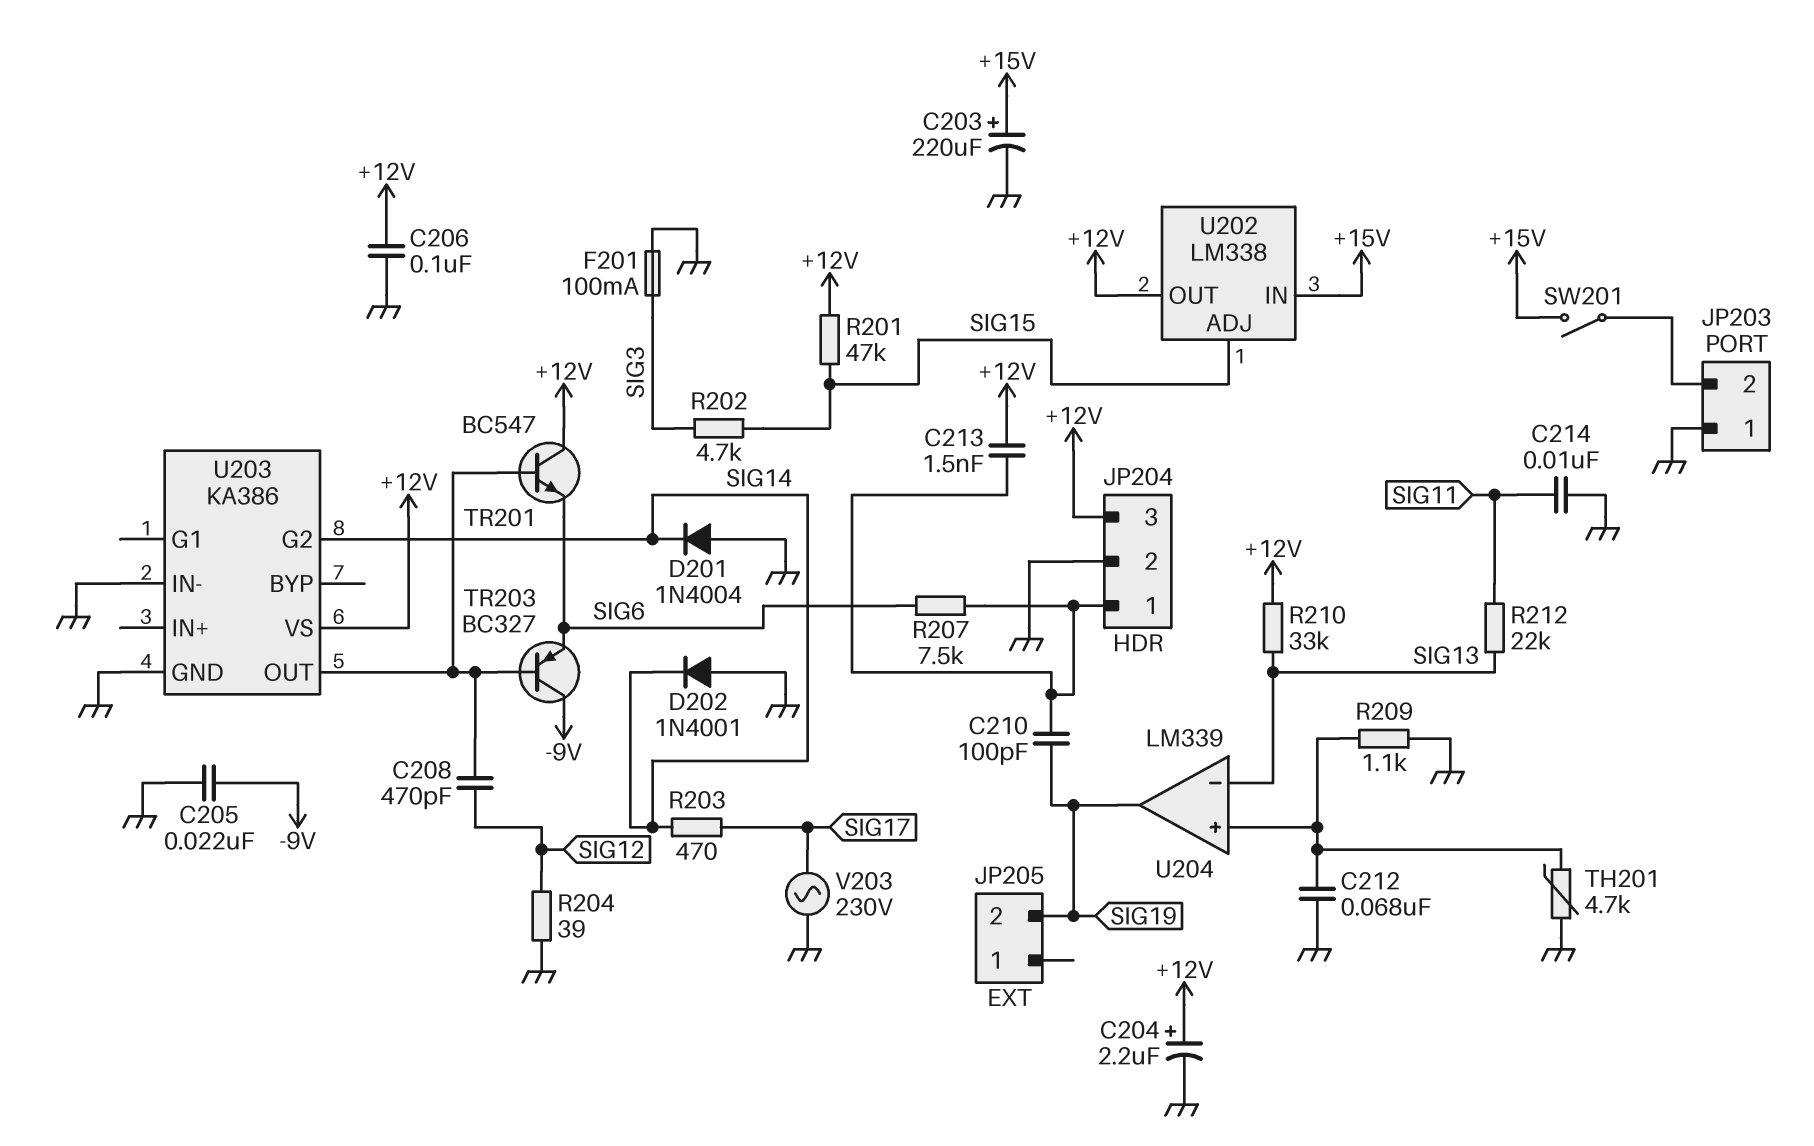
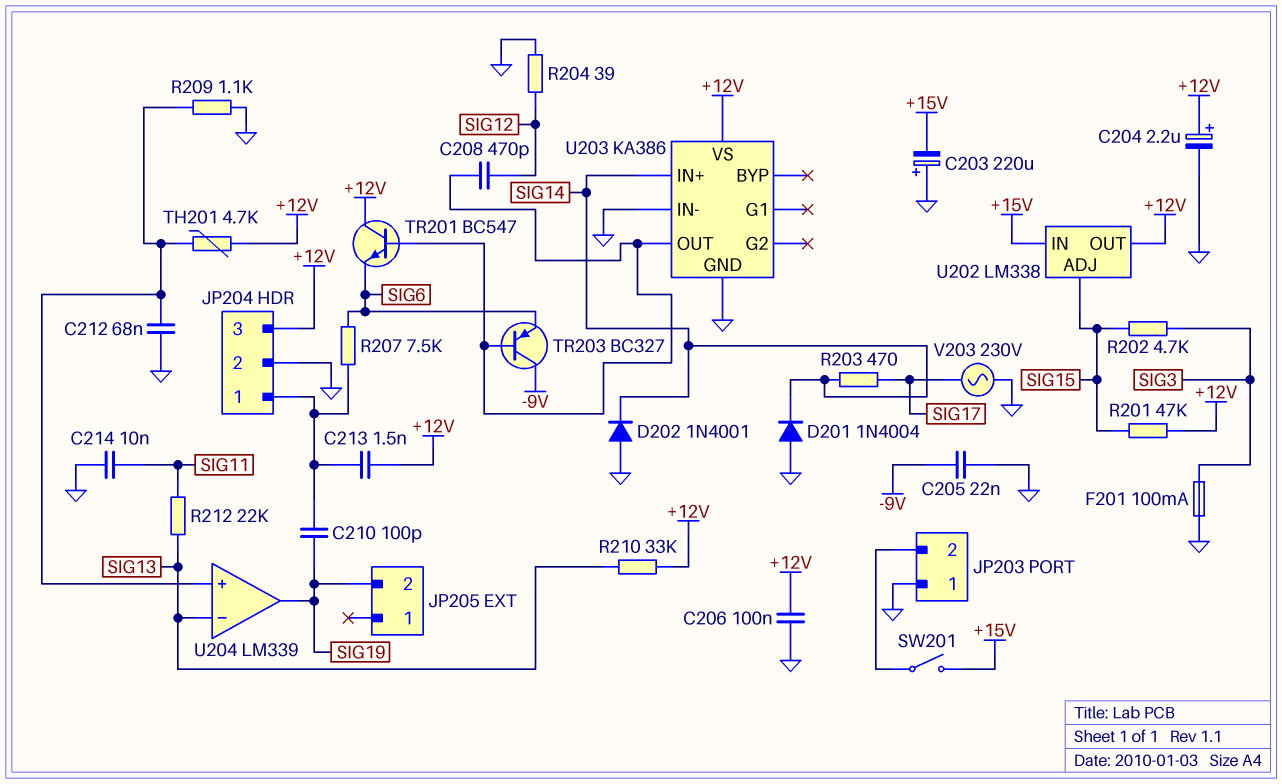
C203: 220uF (plus +15V, minus GND) -> 220uF (plus GND, minus +15V)
TH201: 4.7k (GND, U204/in+) -> 4.7k (+12V, U204/in+)
U203 pin G2: SIG14 -> none
U203 pin IN+: none -> SIG14

